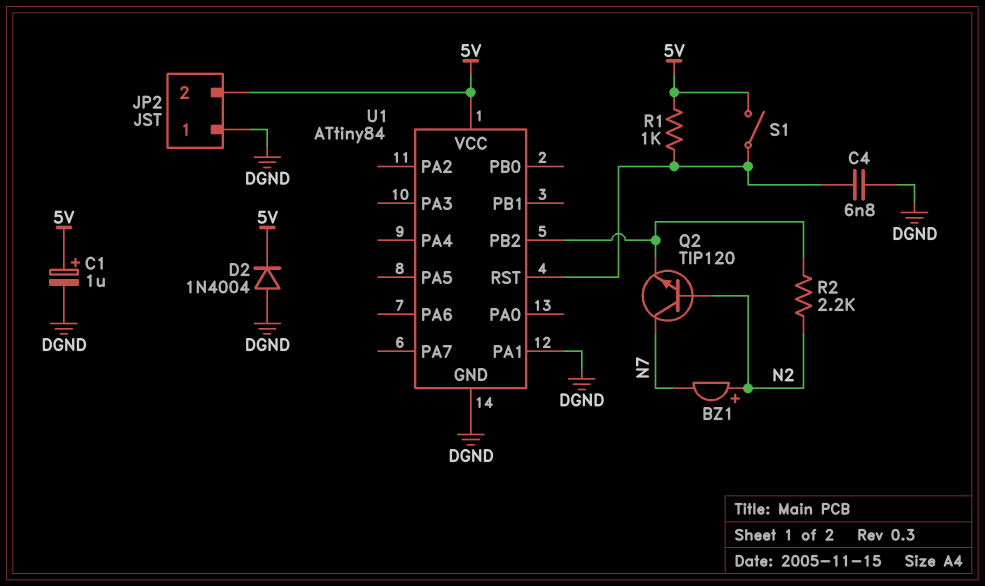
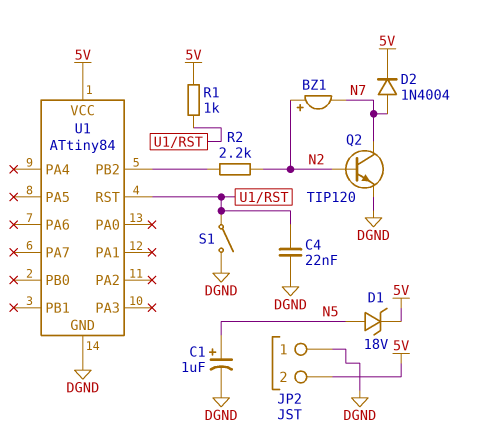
C1: 1uF (plus 5V, minus DGND) -> 1uF (plus N5, minus DGND)
C4: 6.8nF (DGND, U1/RST) -> 22nF (DGND, U1/RST)
D1: none -> zener 18V (A N5, K 5V)
D2: diode 1N4004 (A DGND, K 5V) -> diode 1N4004 (A N7, K 5V)
Q2: NPN TIP120 (B N2, C N7, E U1/PB2) -> NPN TIP120 (B N2, C N7, E DGND)
S1: switch (5V, U1/RST) -> switch (DGND, U1/RST)
U1 pin PA1: DGND -> none

